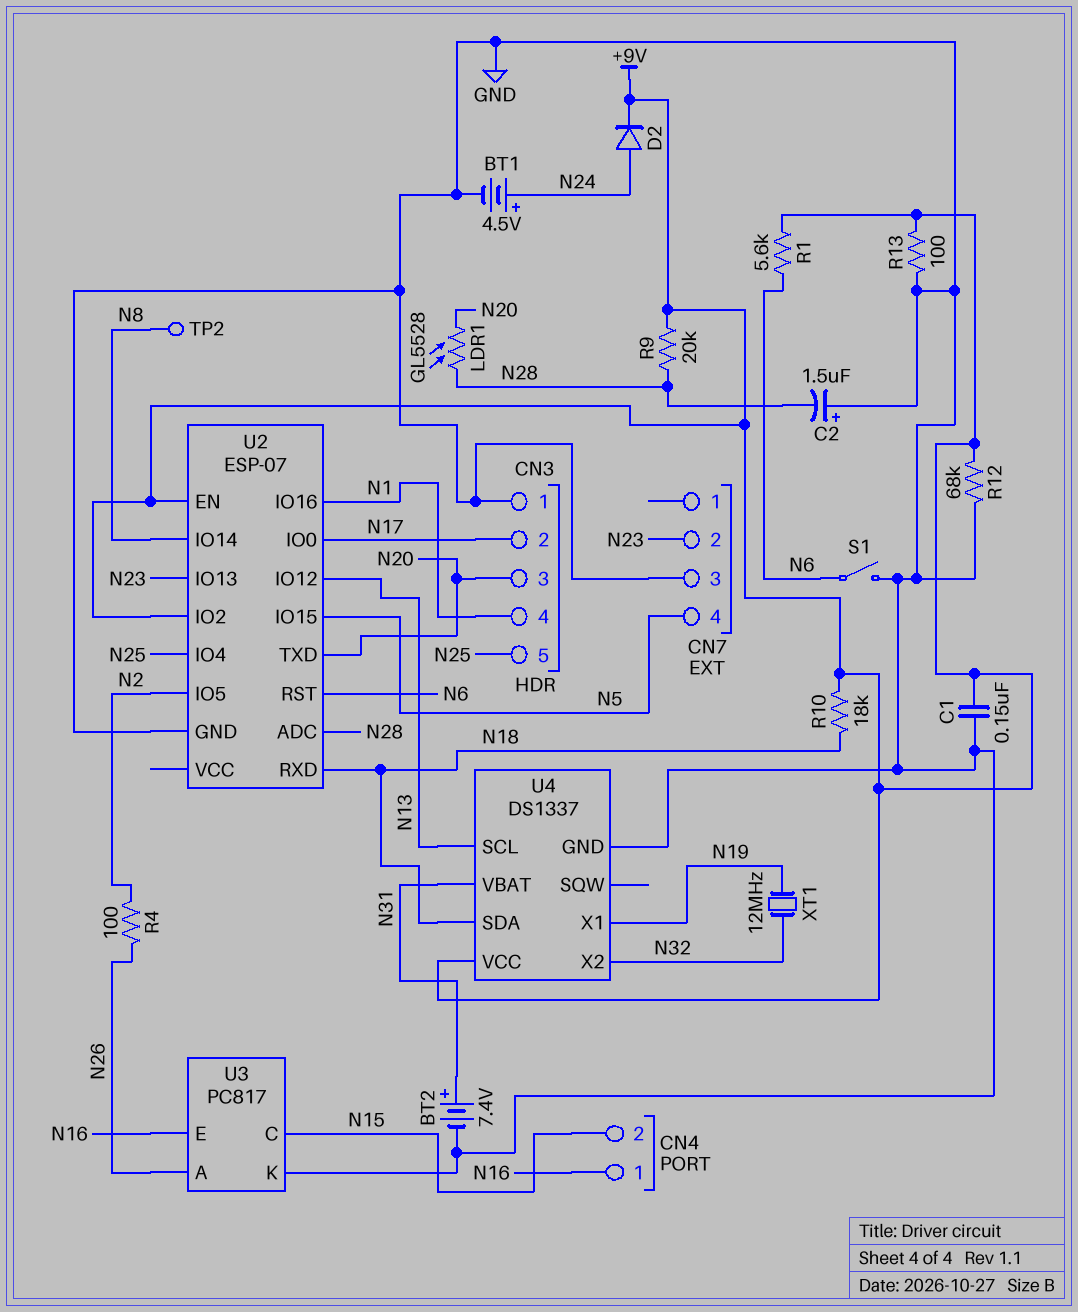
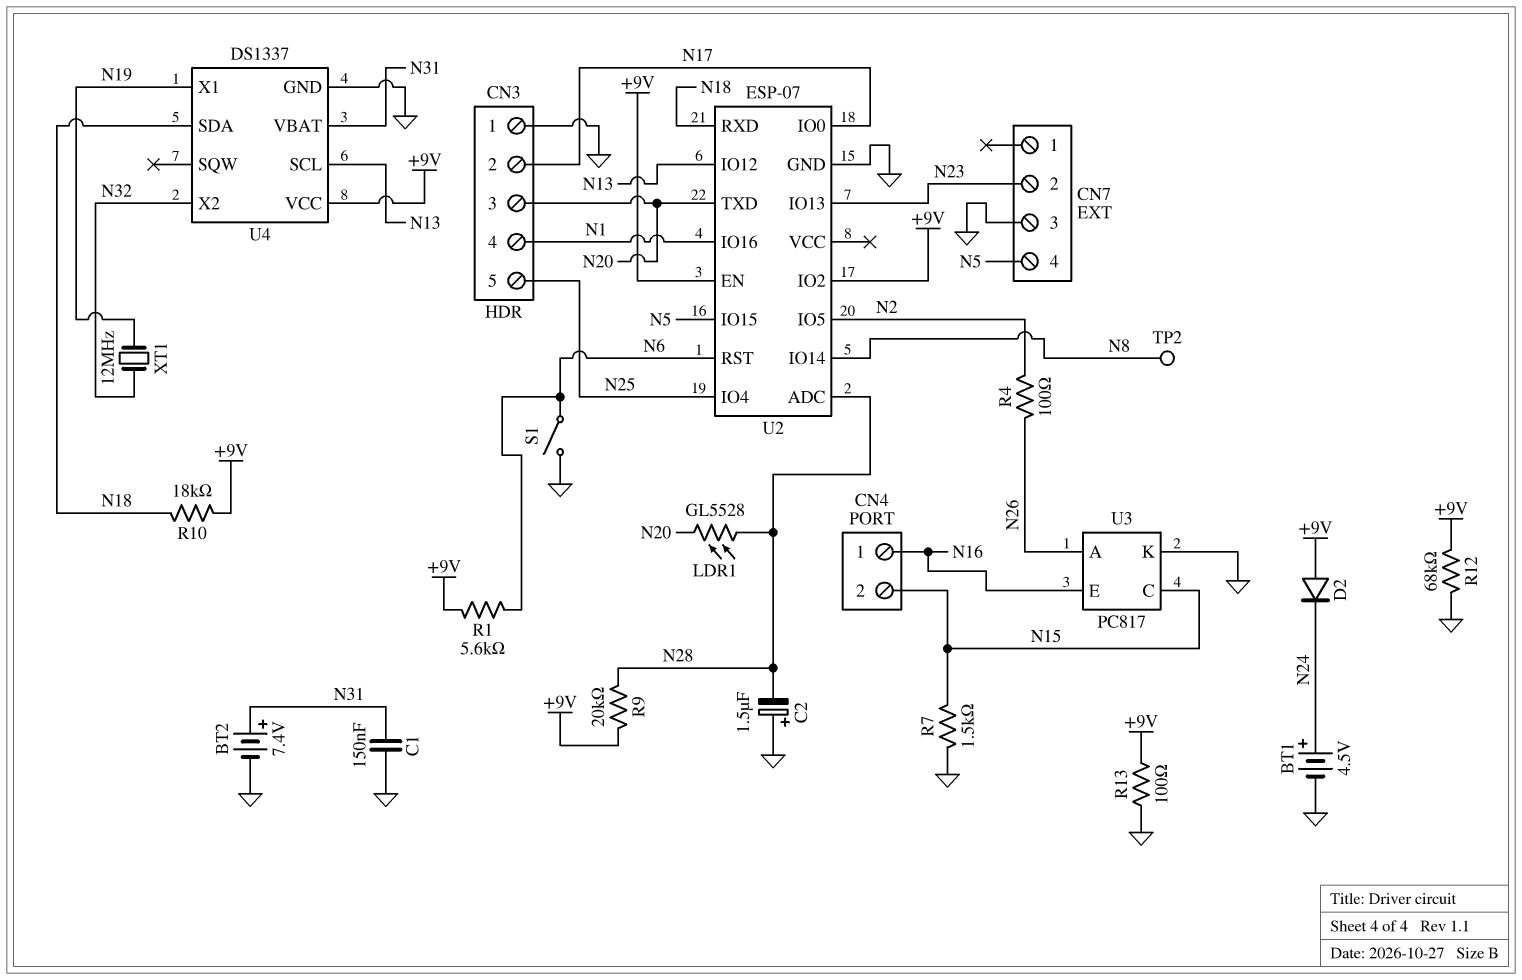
C1: 150nF (+9V, GND) -> 150nF (GND, N31)
D2: diode (A N24, K +9V) -> diode (A +9V, K N24)
R7: none -> 1.5k (GND, N15)

